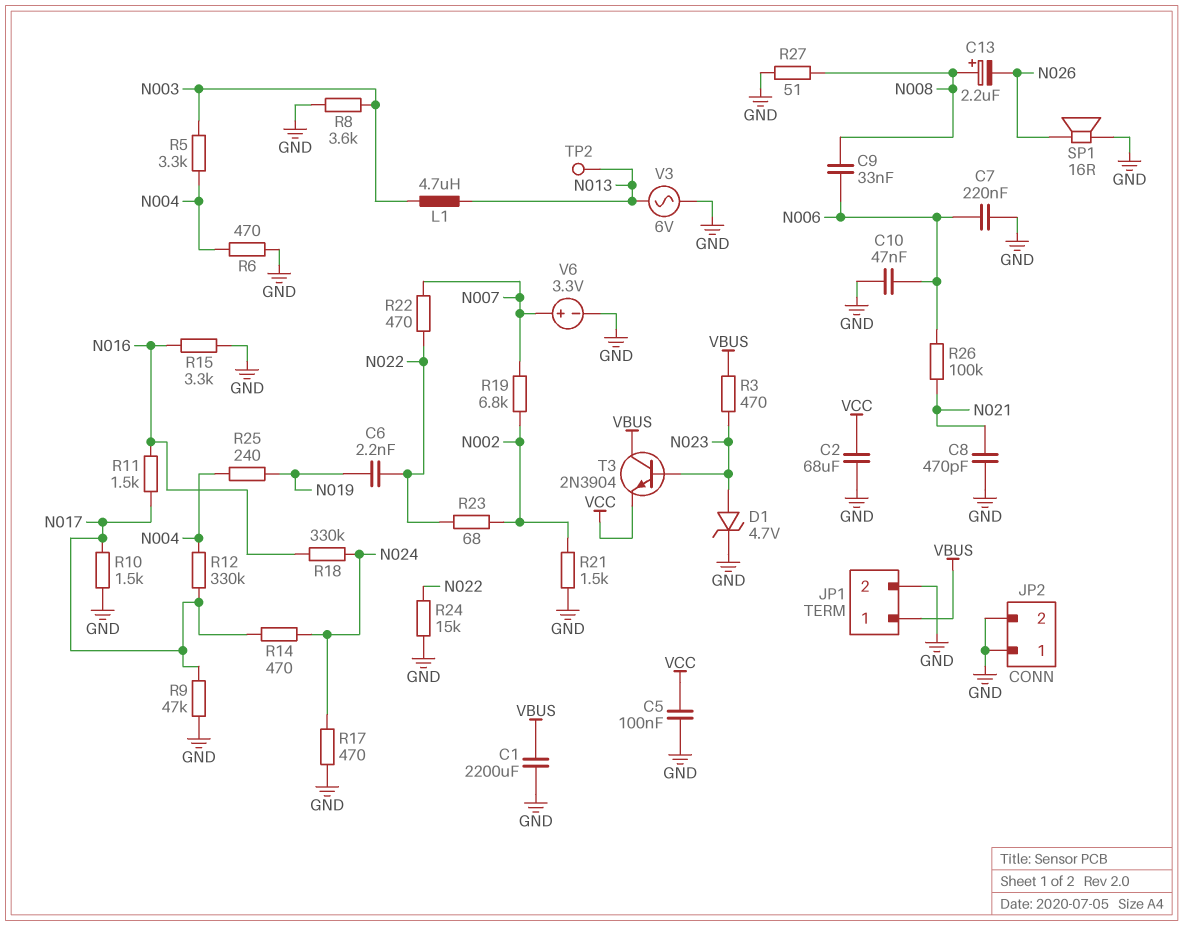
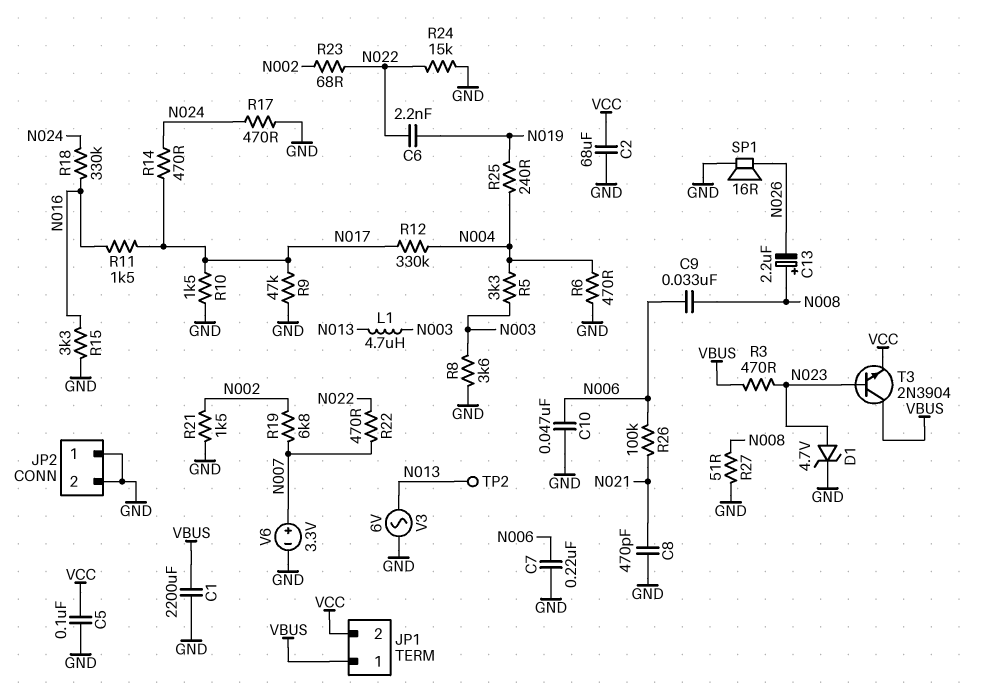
JP1 pin 2: GND -> VCC

